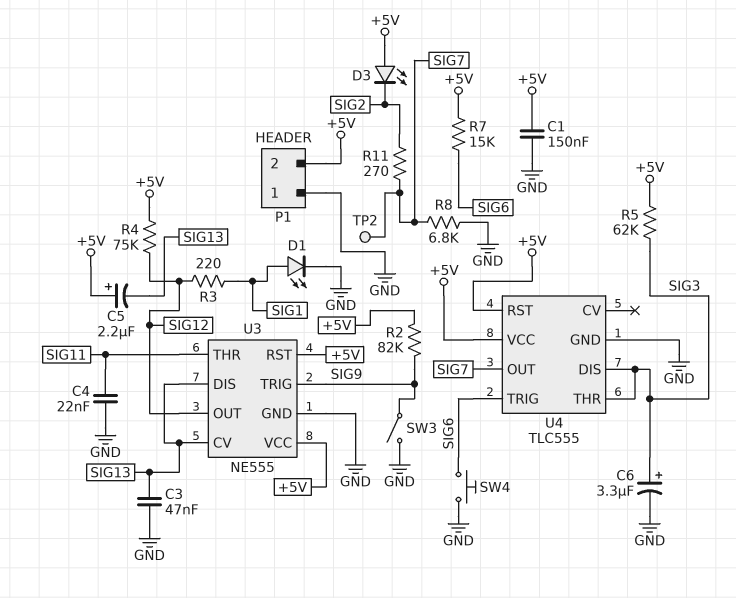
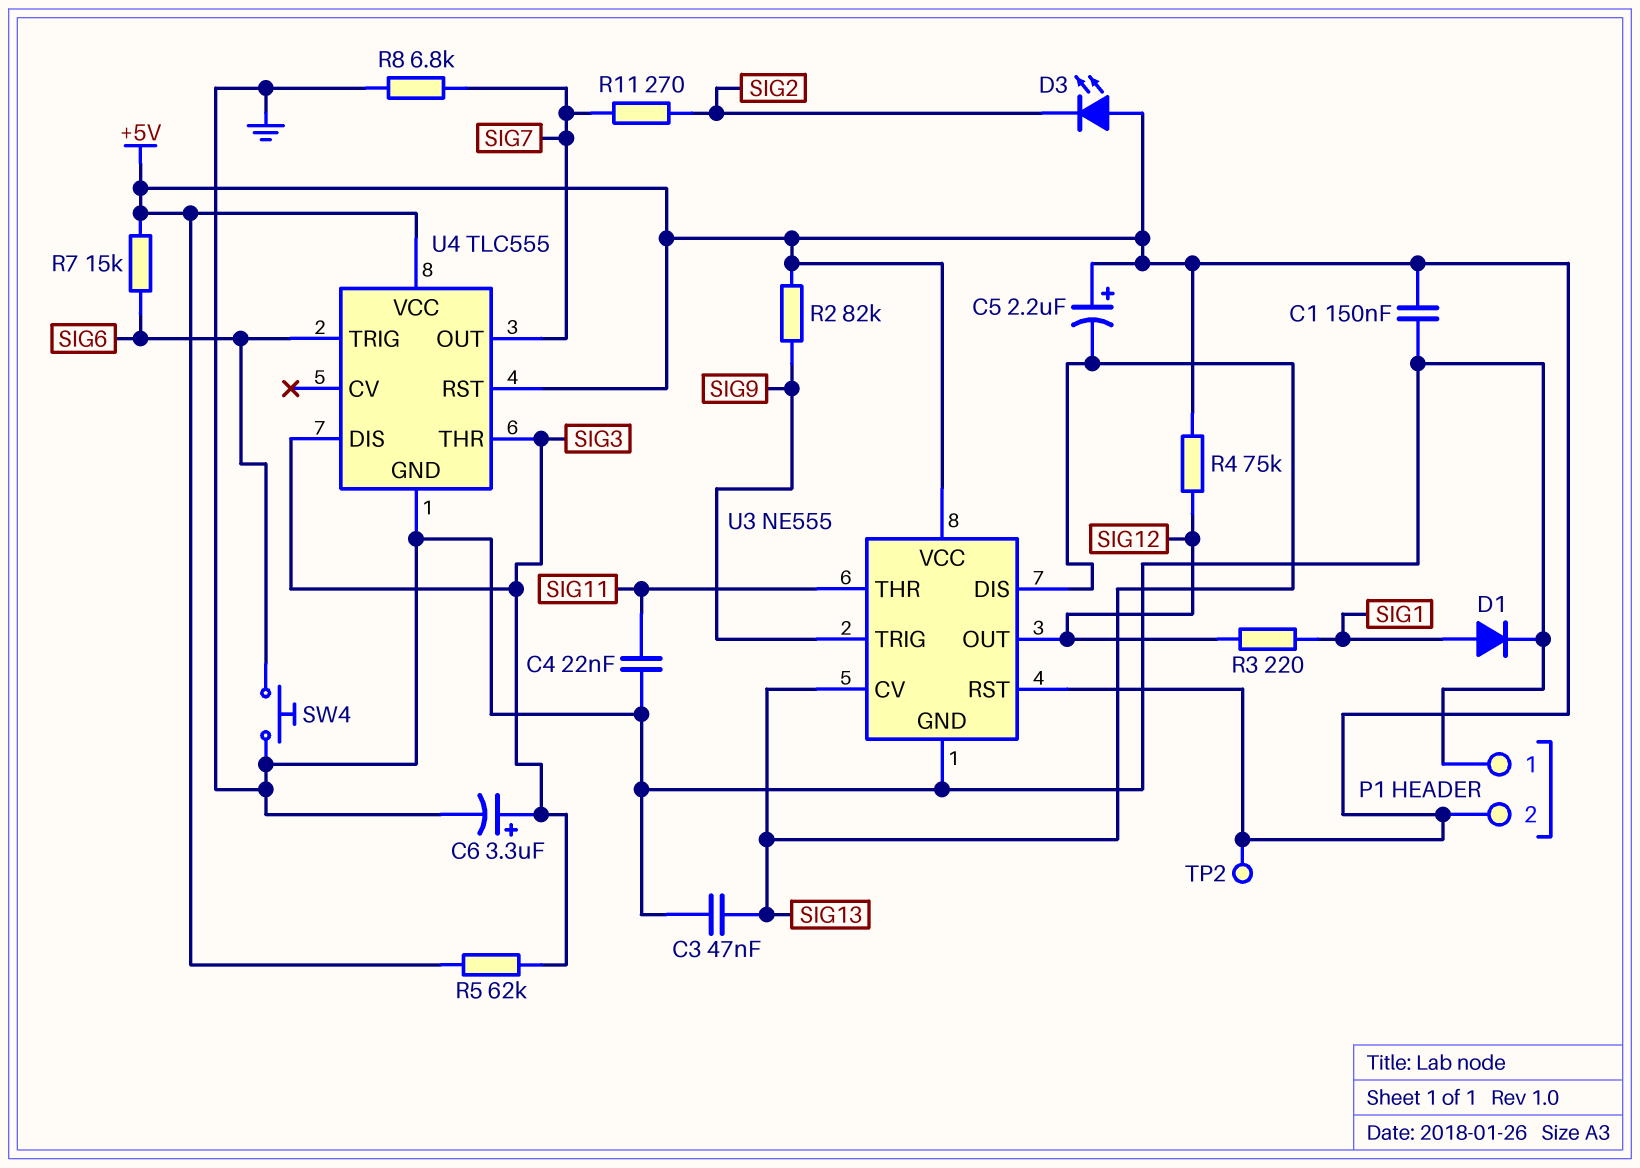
D1: LED (A SIG1, K GND) -> diode (A SIG1, K GND)
SW3: switch (GND, SIG9) -> none
TP2: test point (SIG7) -> test point (+5V)

